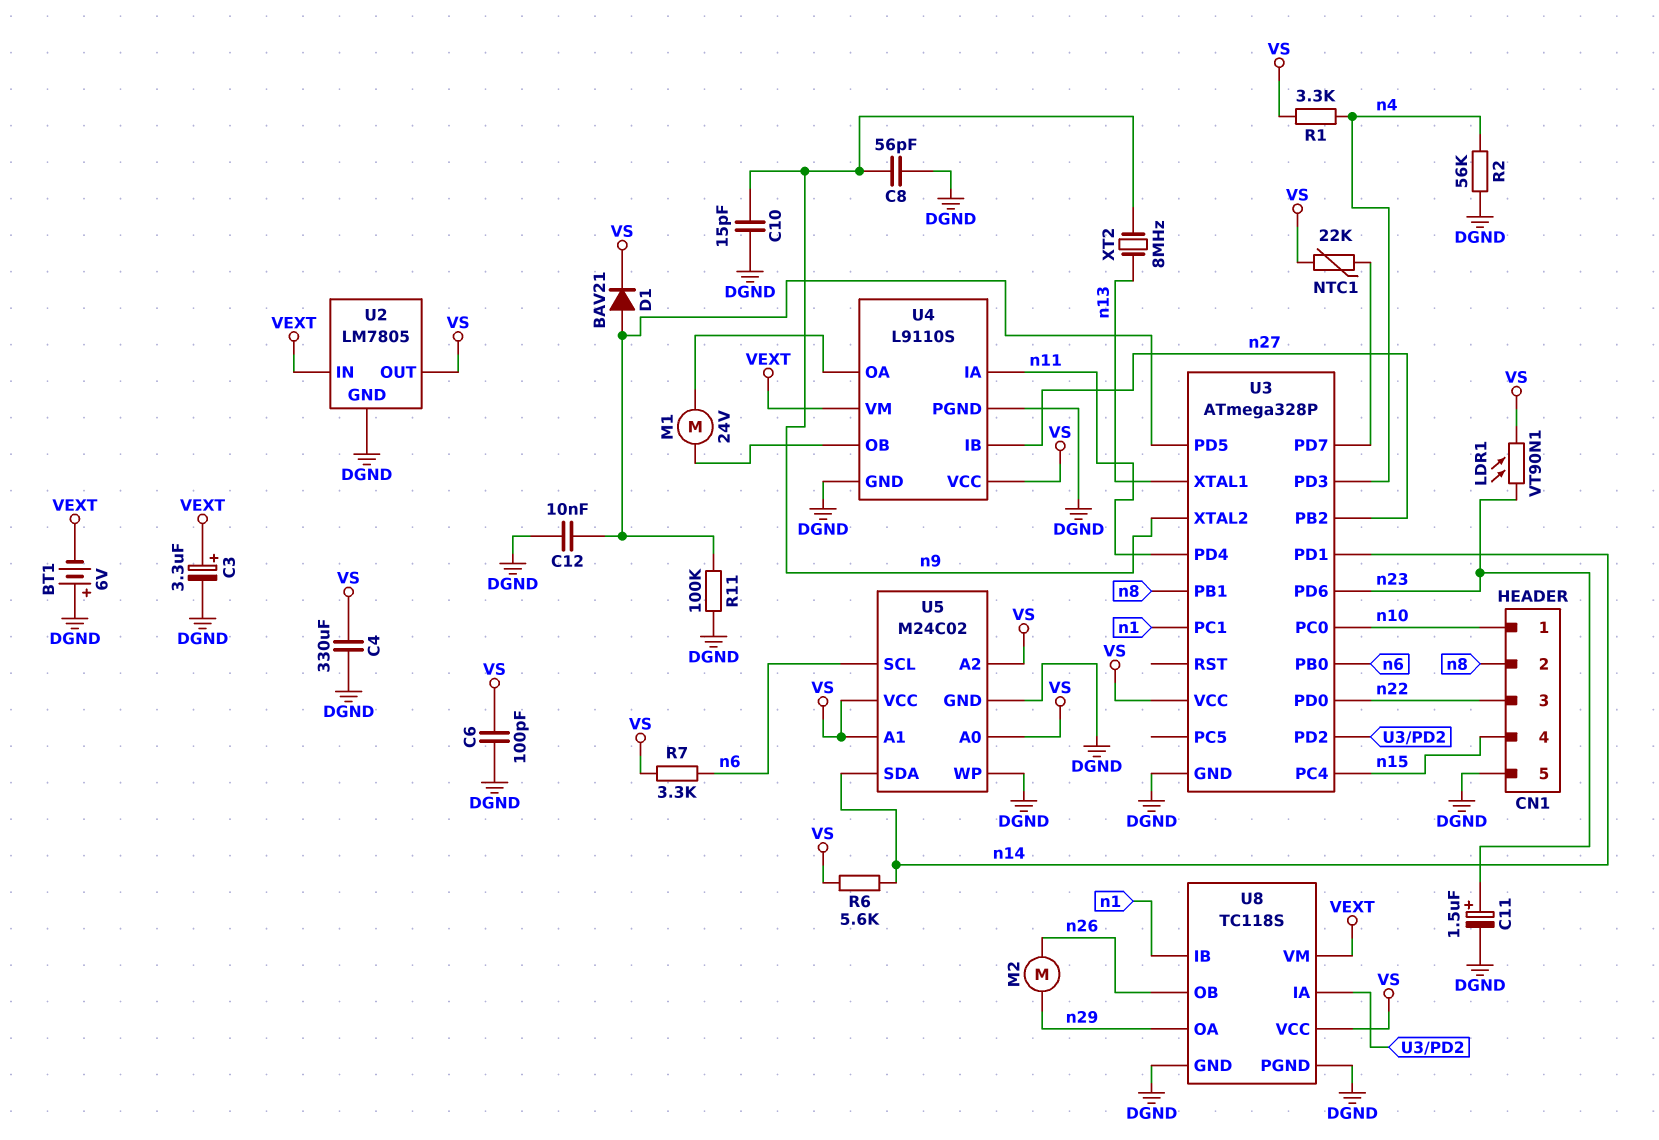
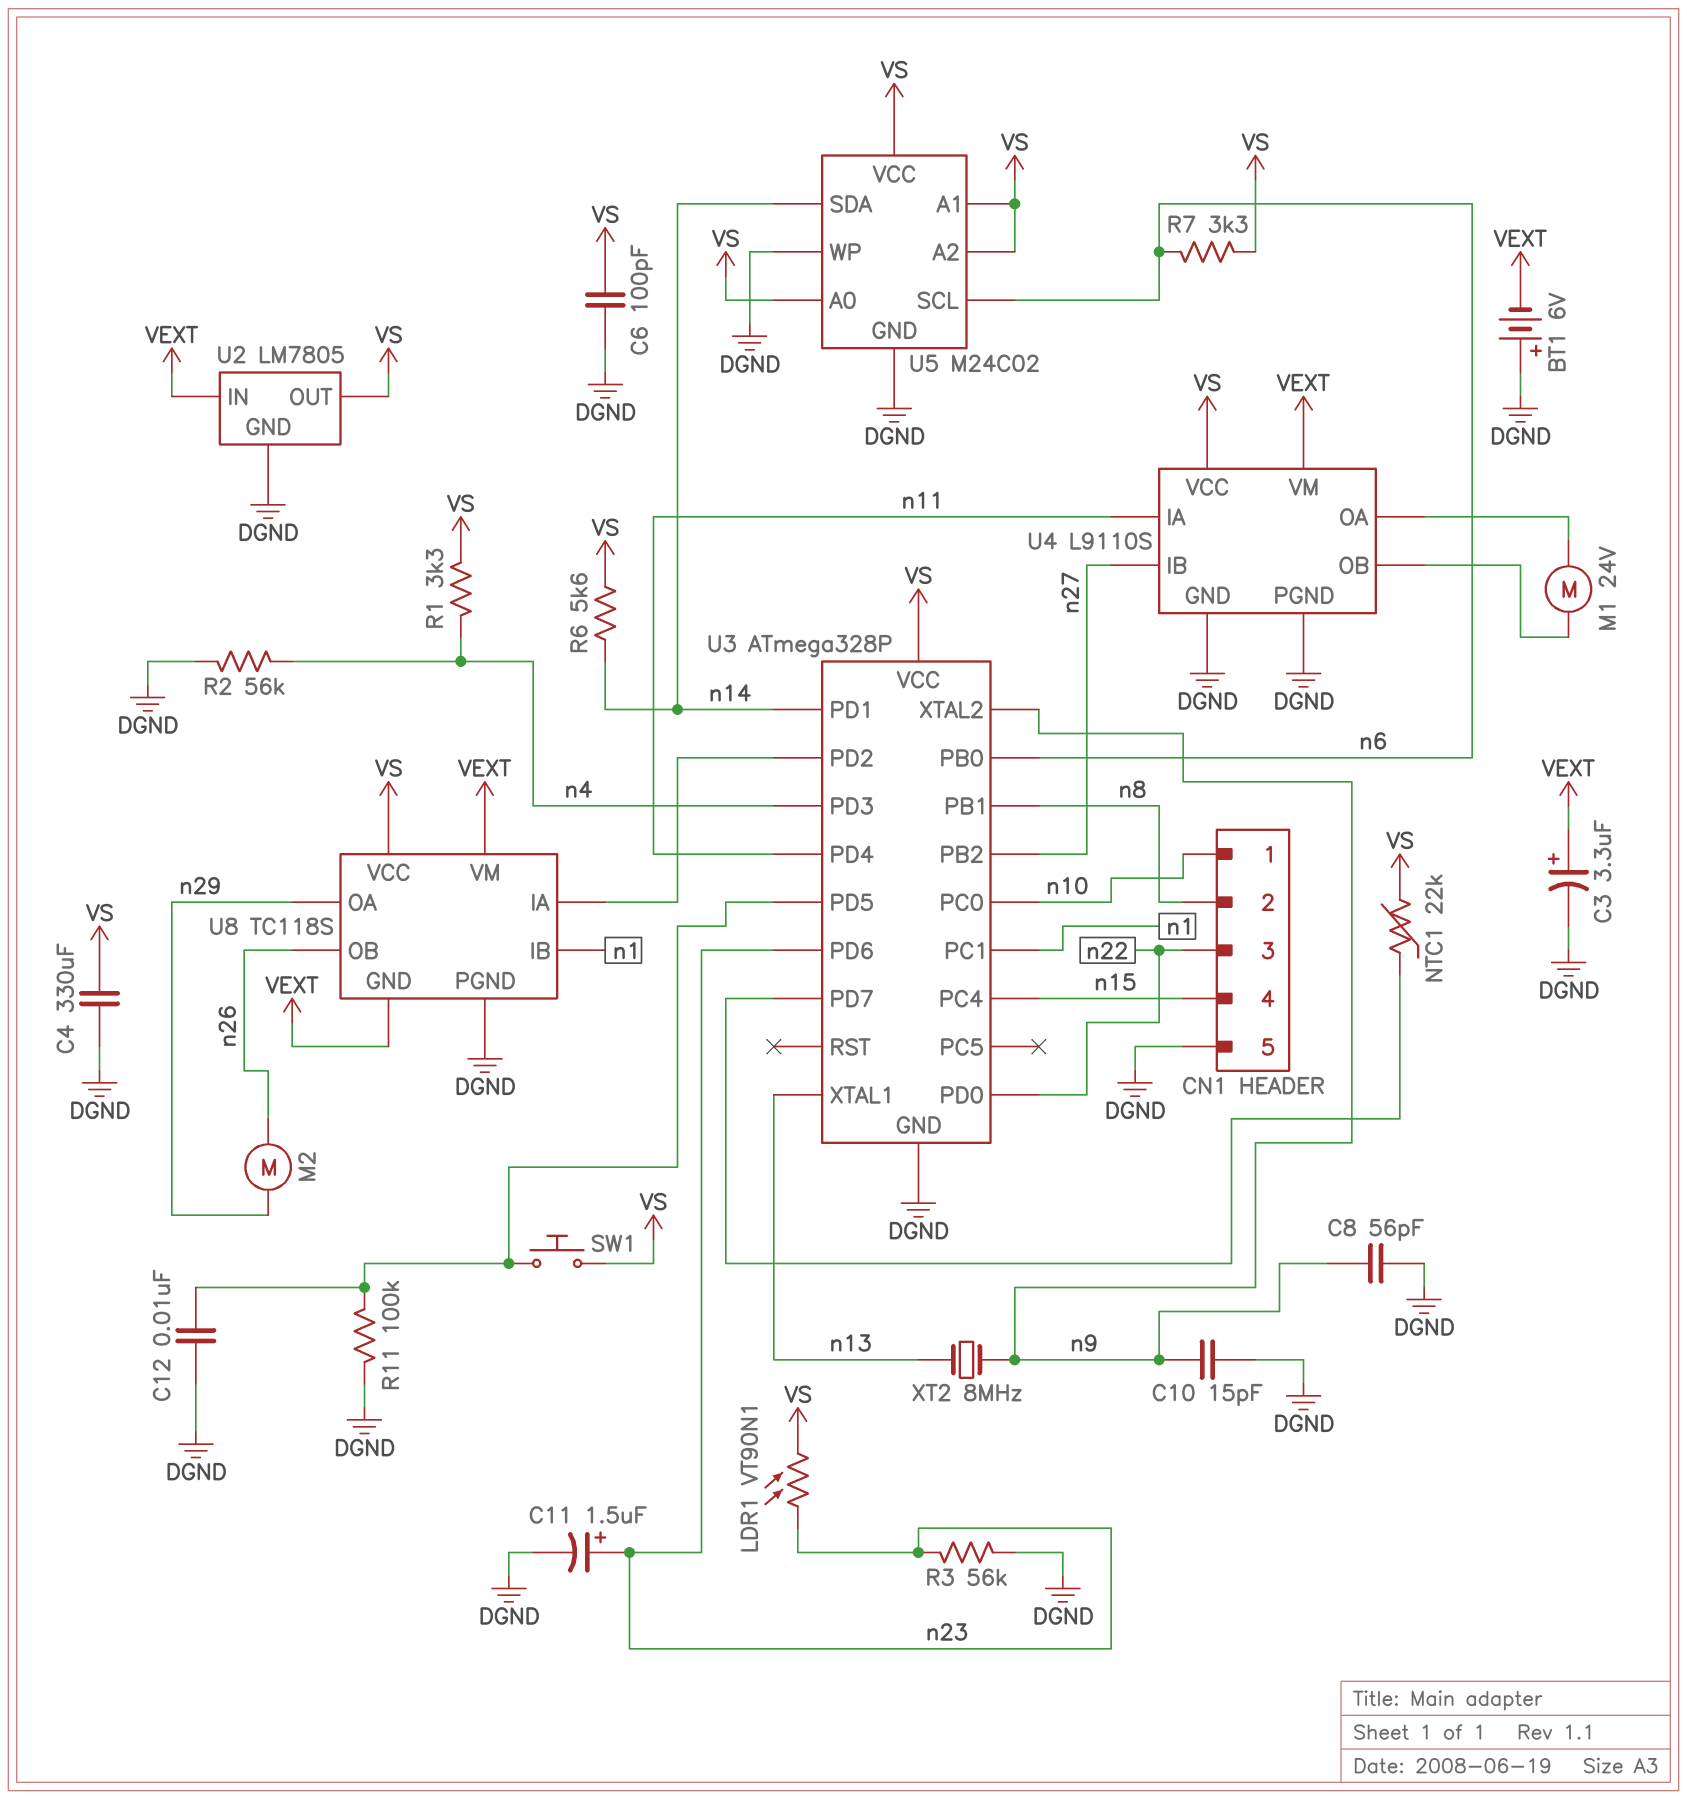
D1: diode BAV21 (A U3/PD5, K VS) -> none
R3: none -> 56k (DGND, n23)
SW1: none -> button (U3/PD5, VS)
U8 pin GND: DGND -> VEXT

